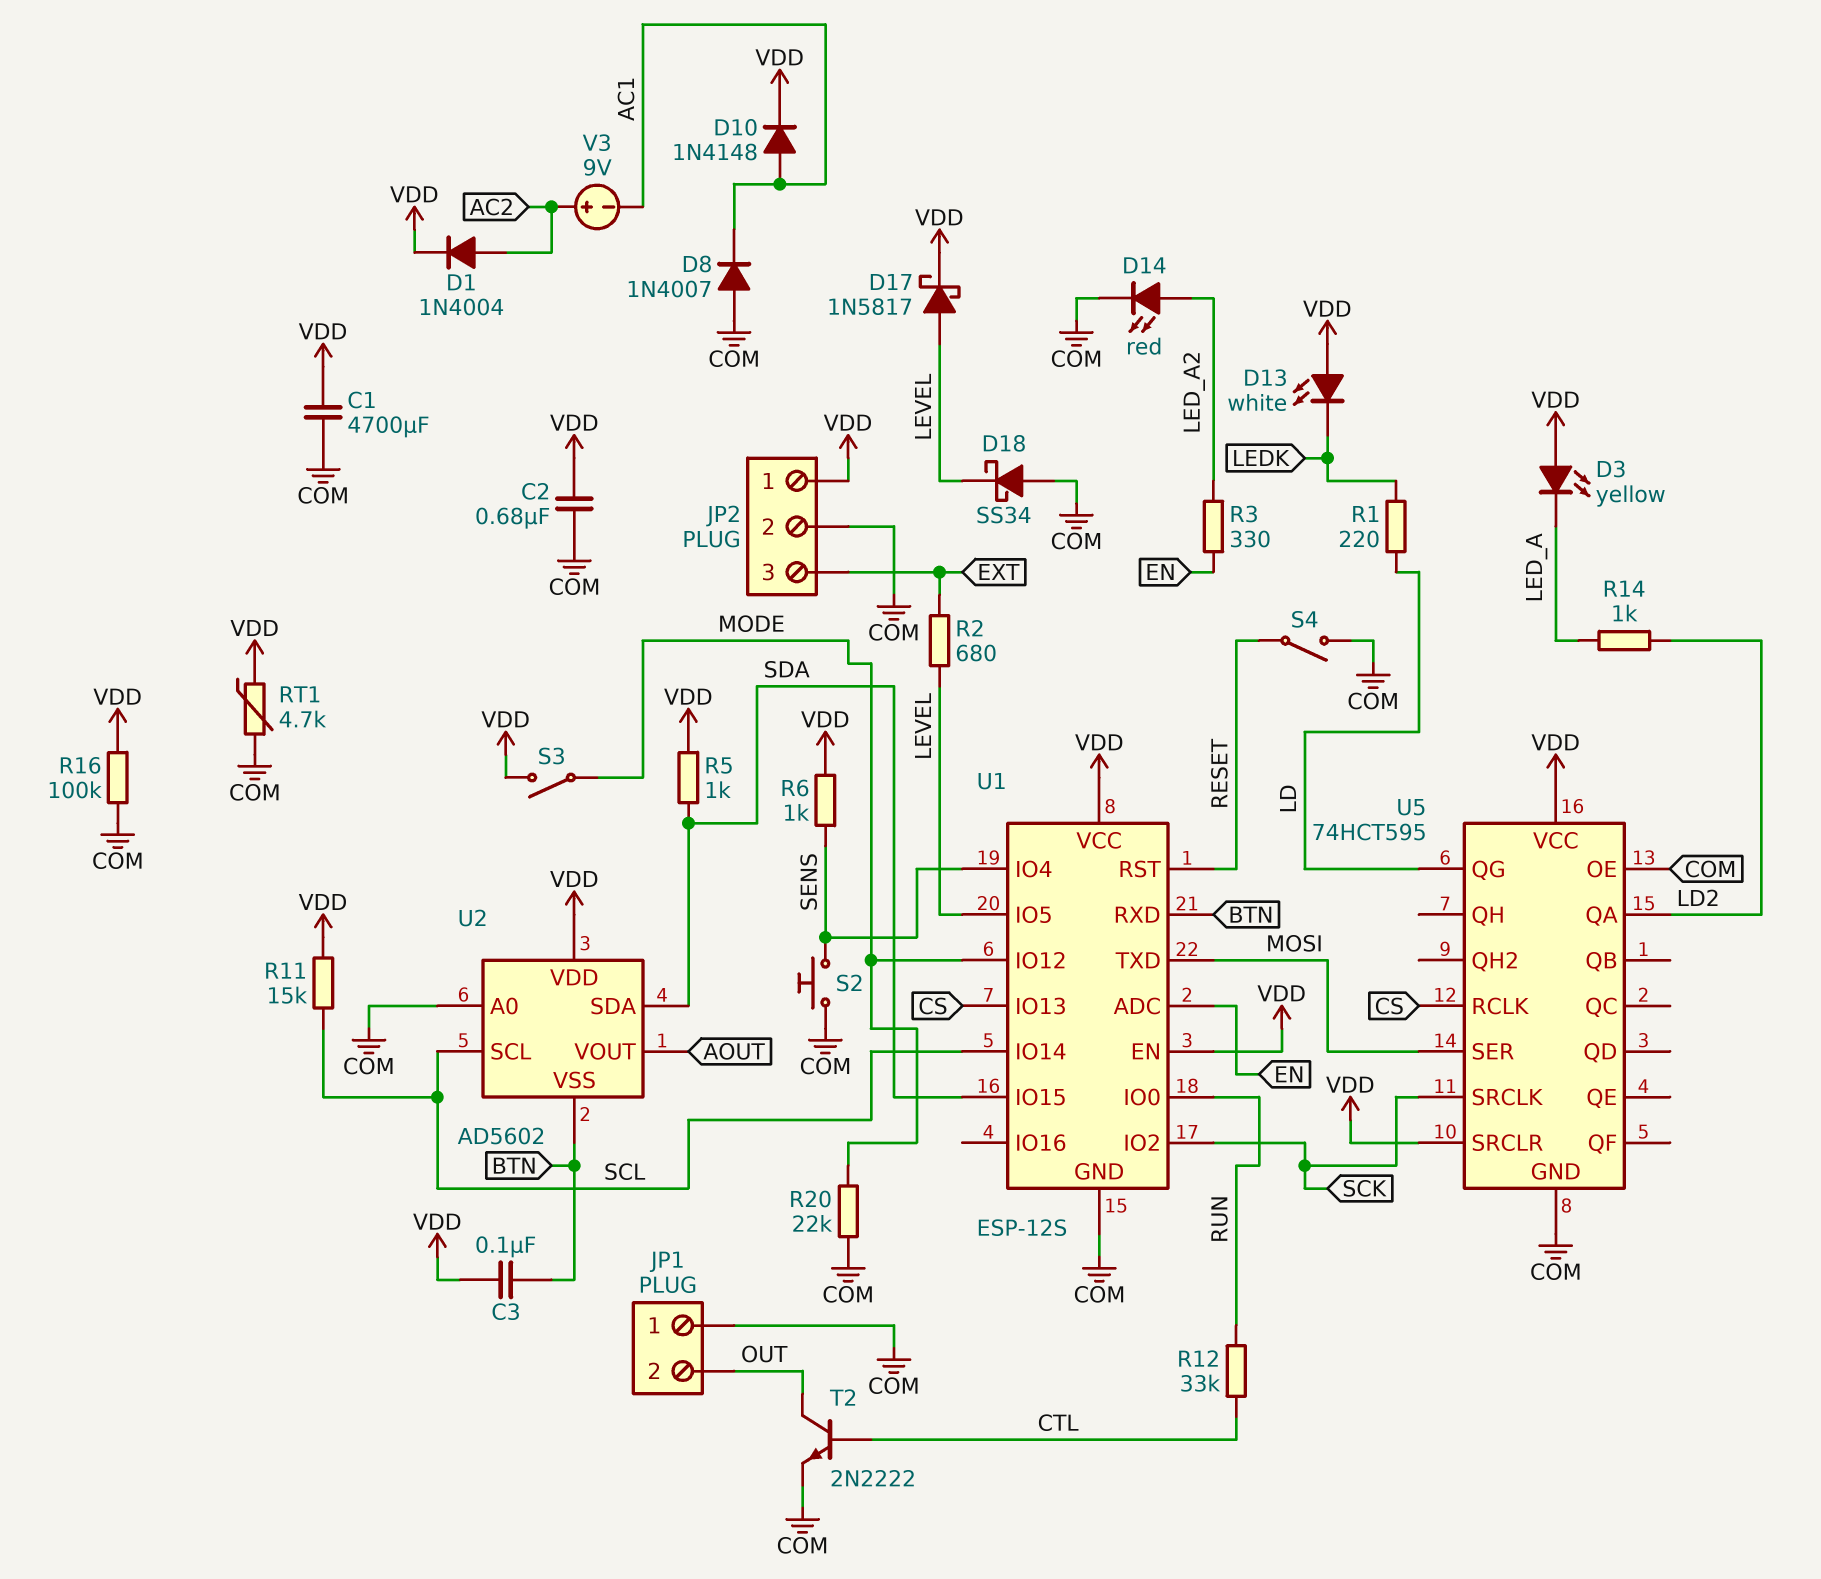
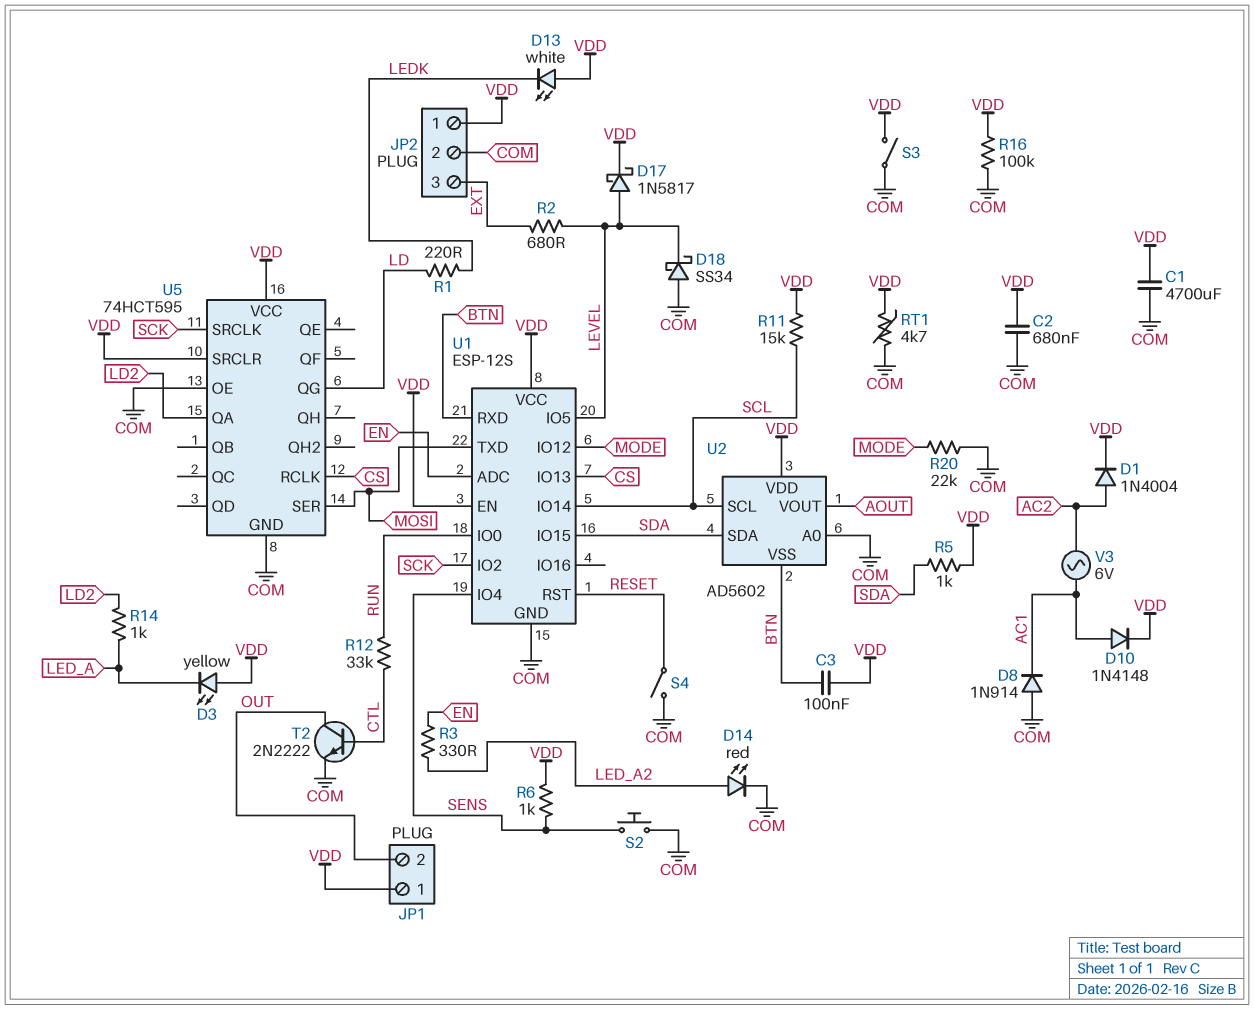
D8: diode 1N4007 (A COM, K AC1) -> diode 1N914 (A COM, K AC1)
JP1 pin 1: COM -> VDD
S3: switch (MODE, VDD) -> switch (COM, VDD)
V3: 9V (plus AC2, minus AC1) -> AC 6V (AC1, AC2)

